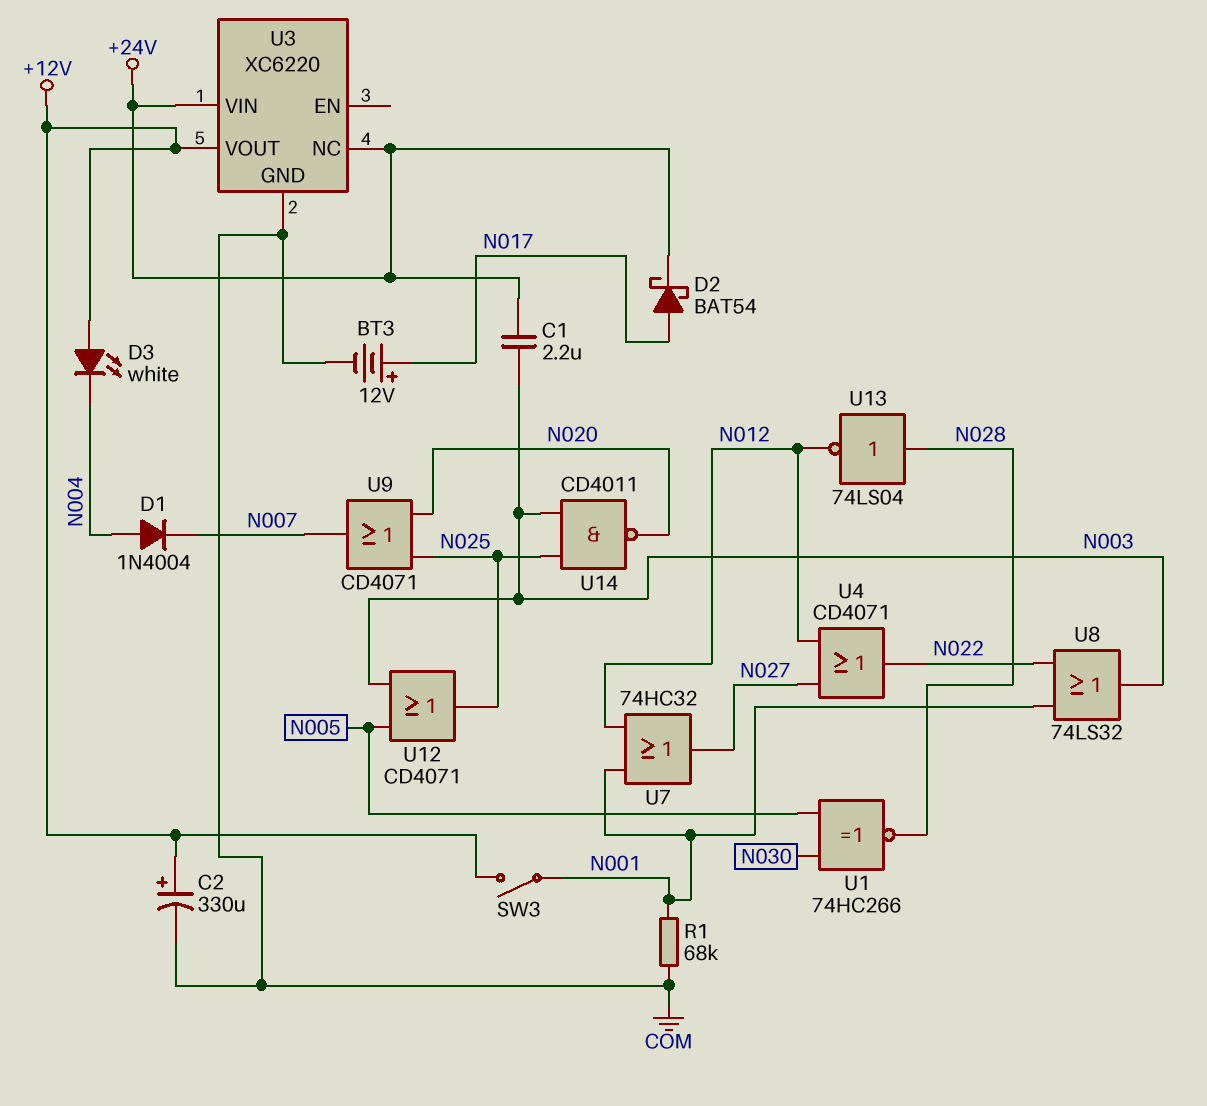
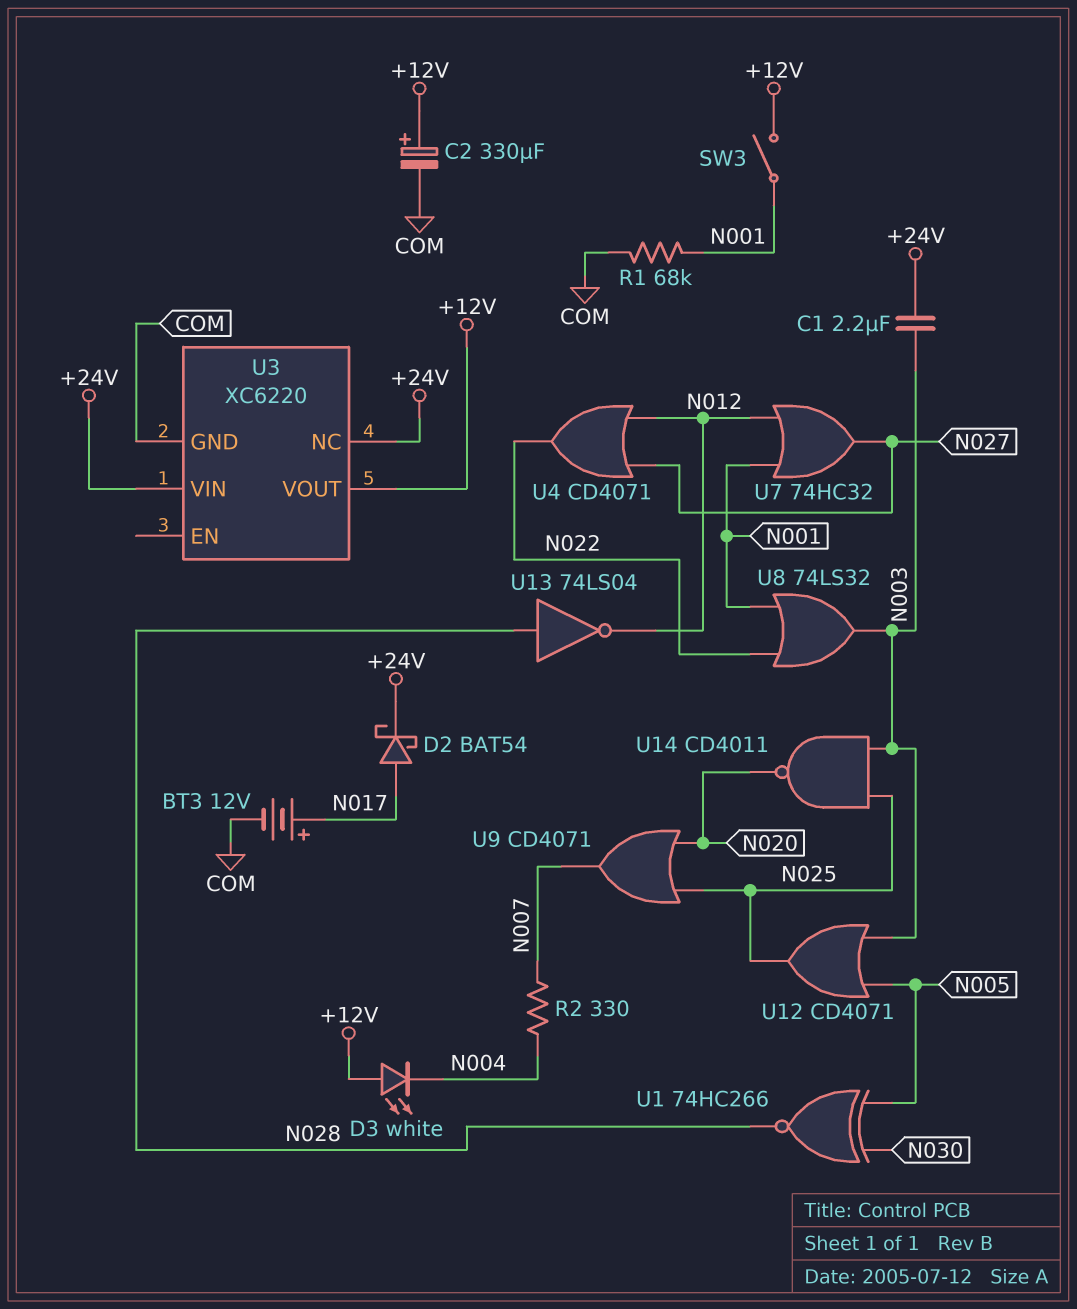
D1: diode 1N4004 (A N004, K N007) -> none
R2: none -> 330 (N004, N007)

